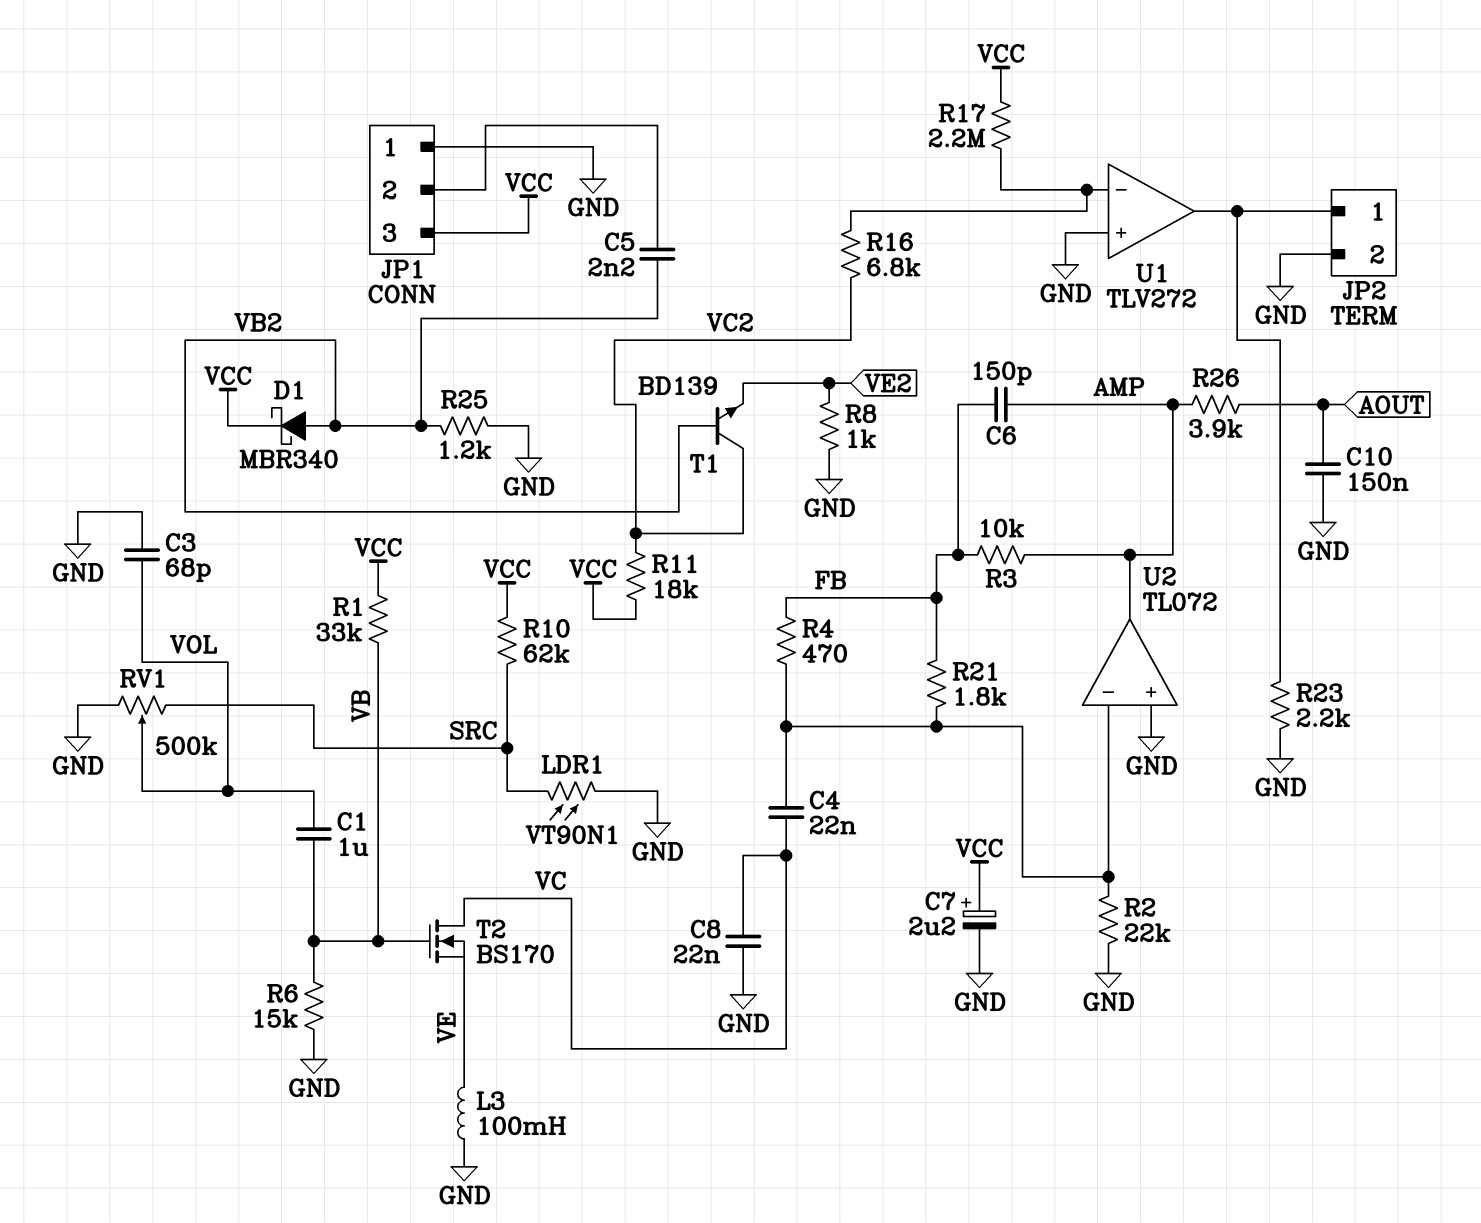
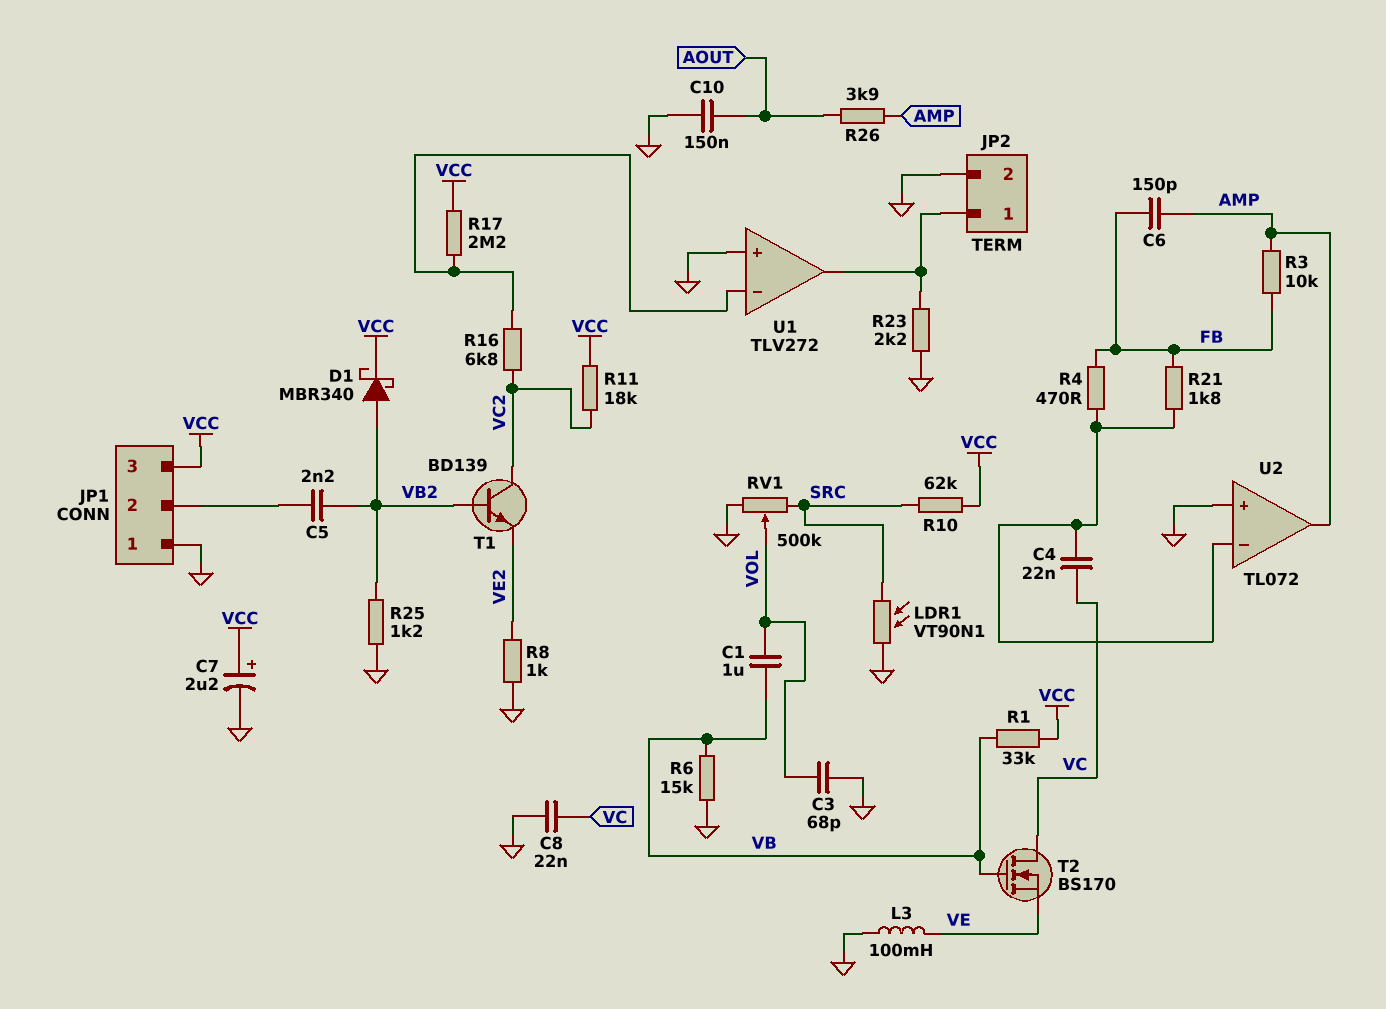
R2: 22k (GND, U2/in-) -> none

